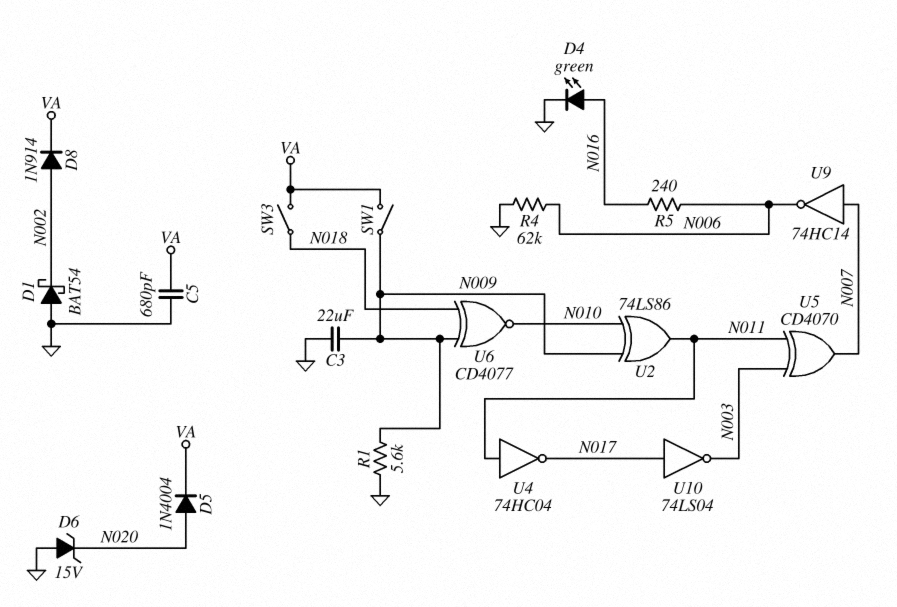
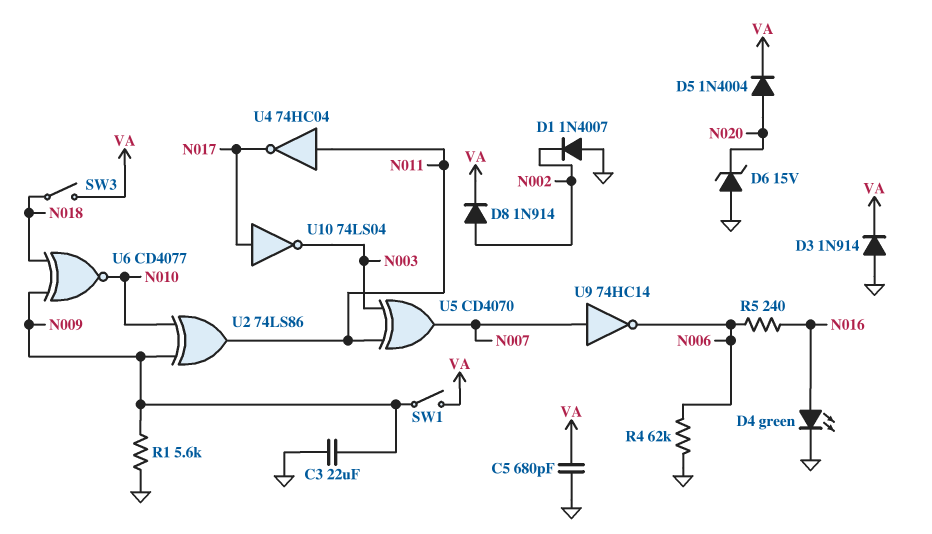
D1: schottky BAT54 (A GND, K N002) -> diode 1N4007 (A GND, K N002)
D3: none -> diode 1N914 (A GND, K VA)

